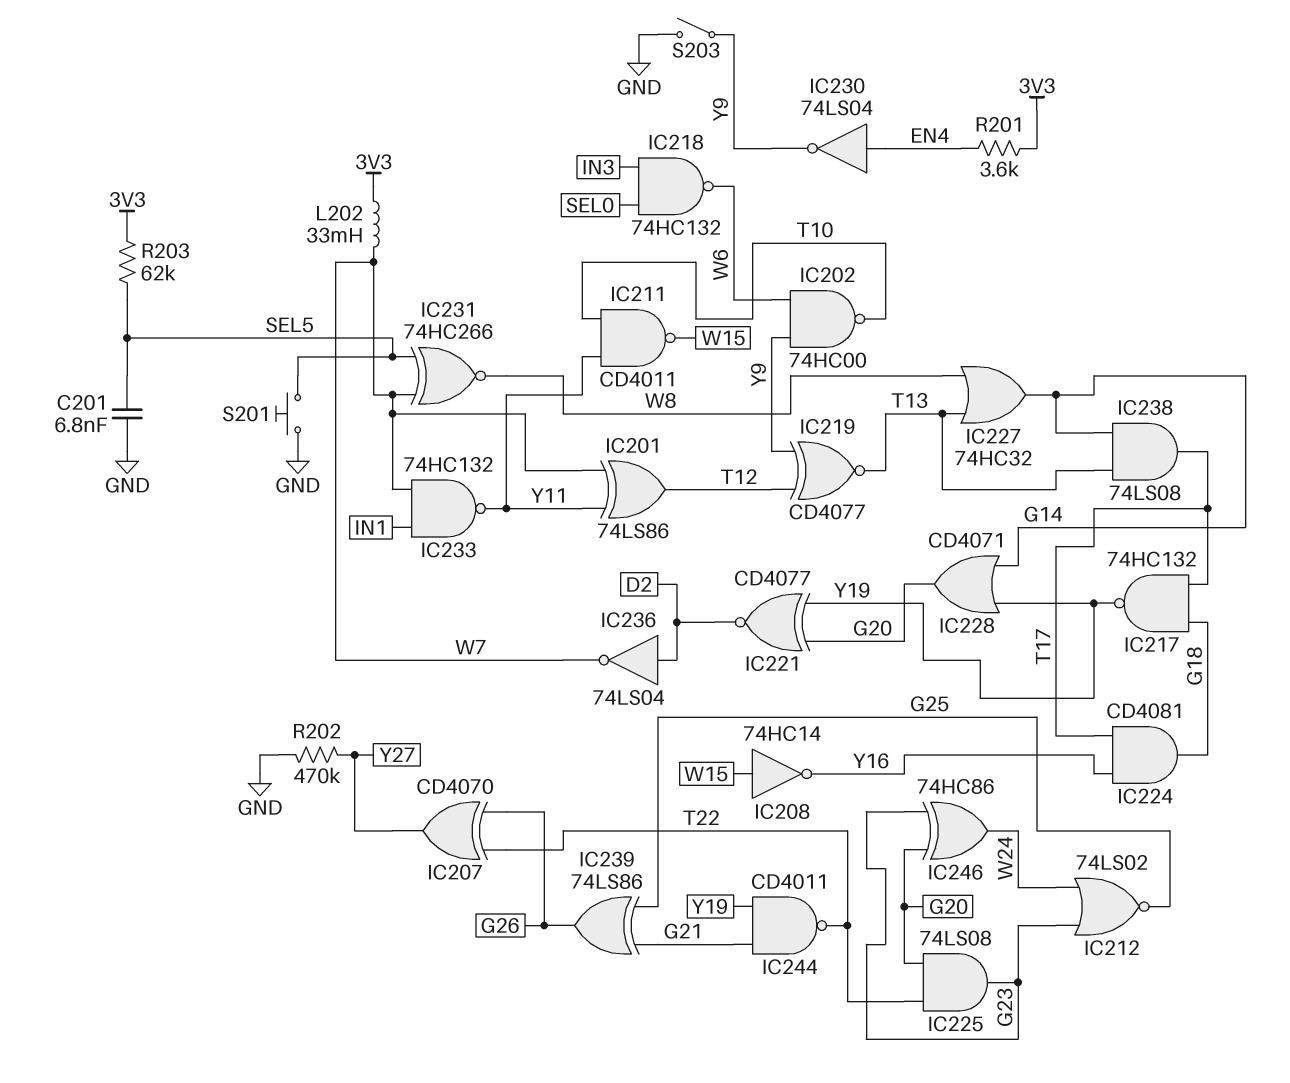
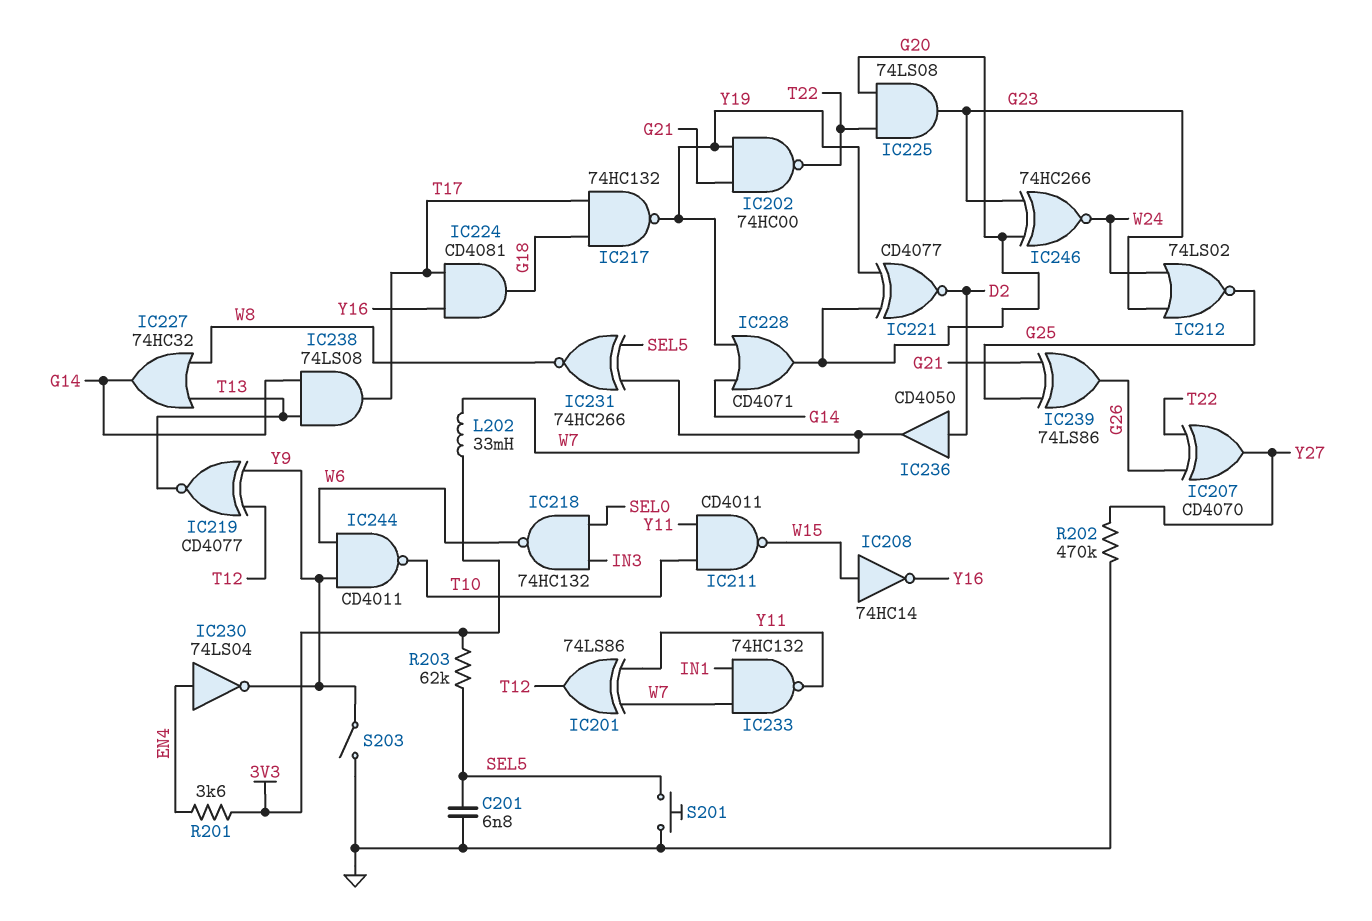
IC202: NAND 74HC00 (in W6, in Y9, out T10) -> NAND 74HC00 (in G21, in Y19, out T22)
IC236: NOT 74LS04 (in D2, out W7) -> buffer CD4050 (in D2, out W7)
IC244: NAND CD4011 (in G21, in Y19, out T22) -> NAND CD4011 (in W6, in Y9, out T10)
IC246: XOR 74HC86 (in G20, in G23, out W24) -> XNOR 74HC266 (in G20, in G23, out W24)

